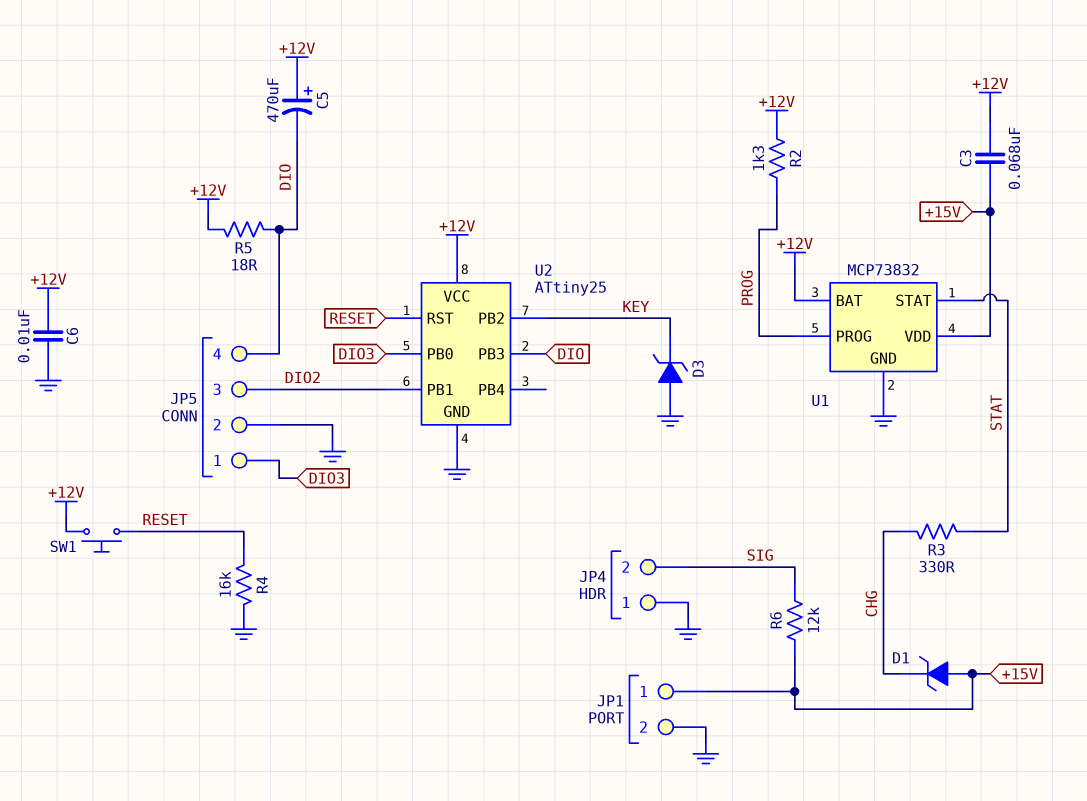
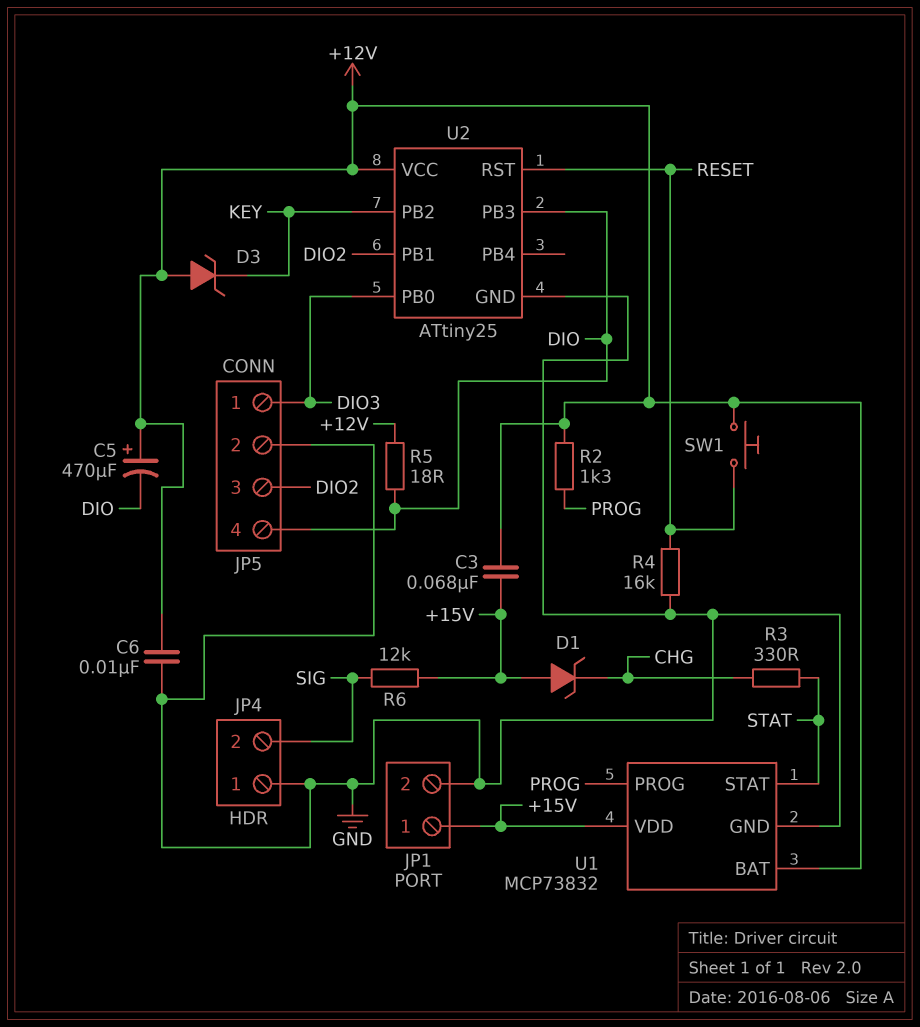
D3: zener (A GND, K KEY) -> zener (A +12V, K KEY)

